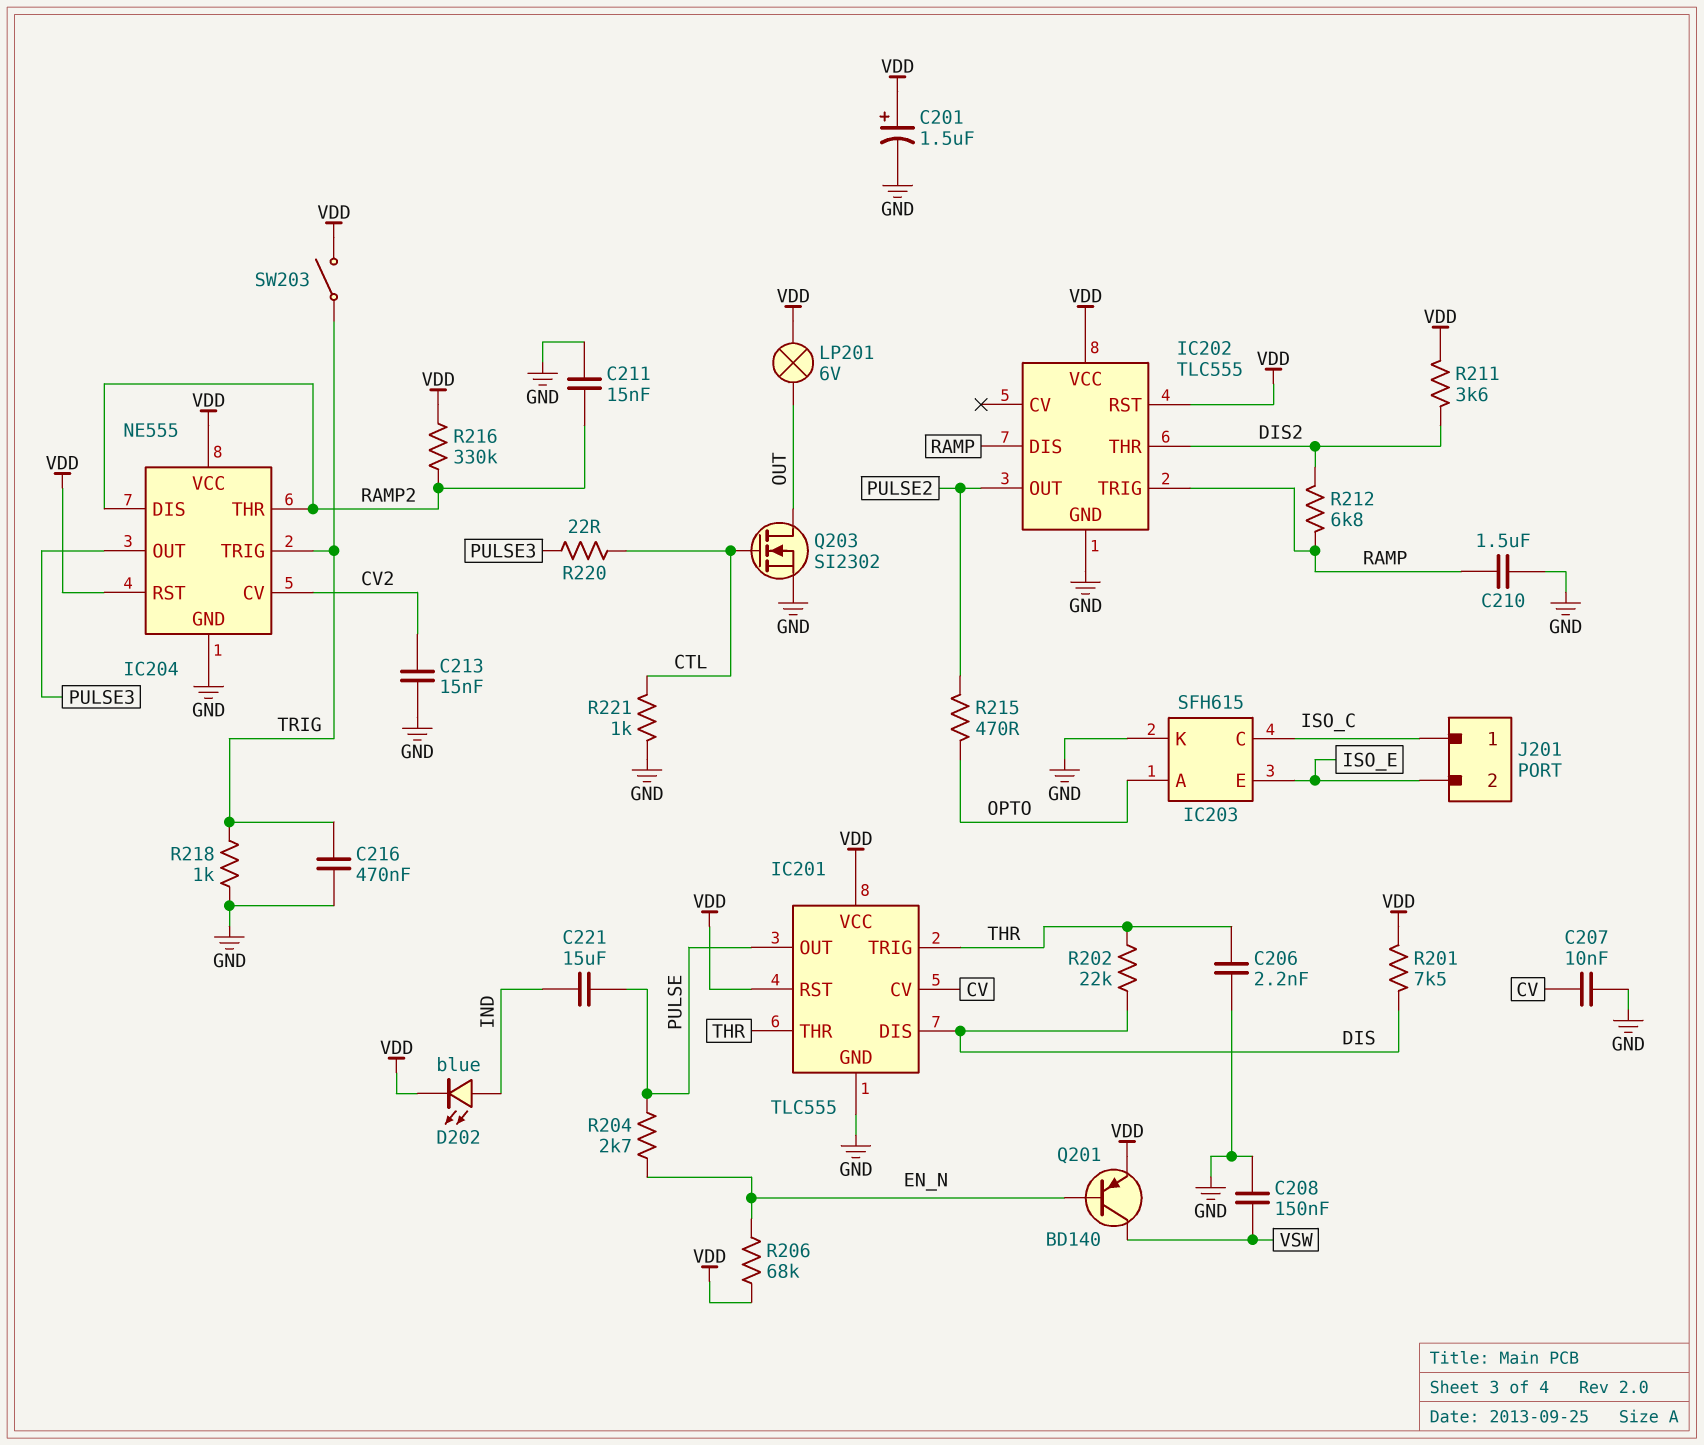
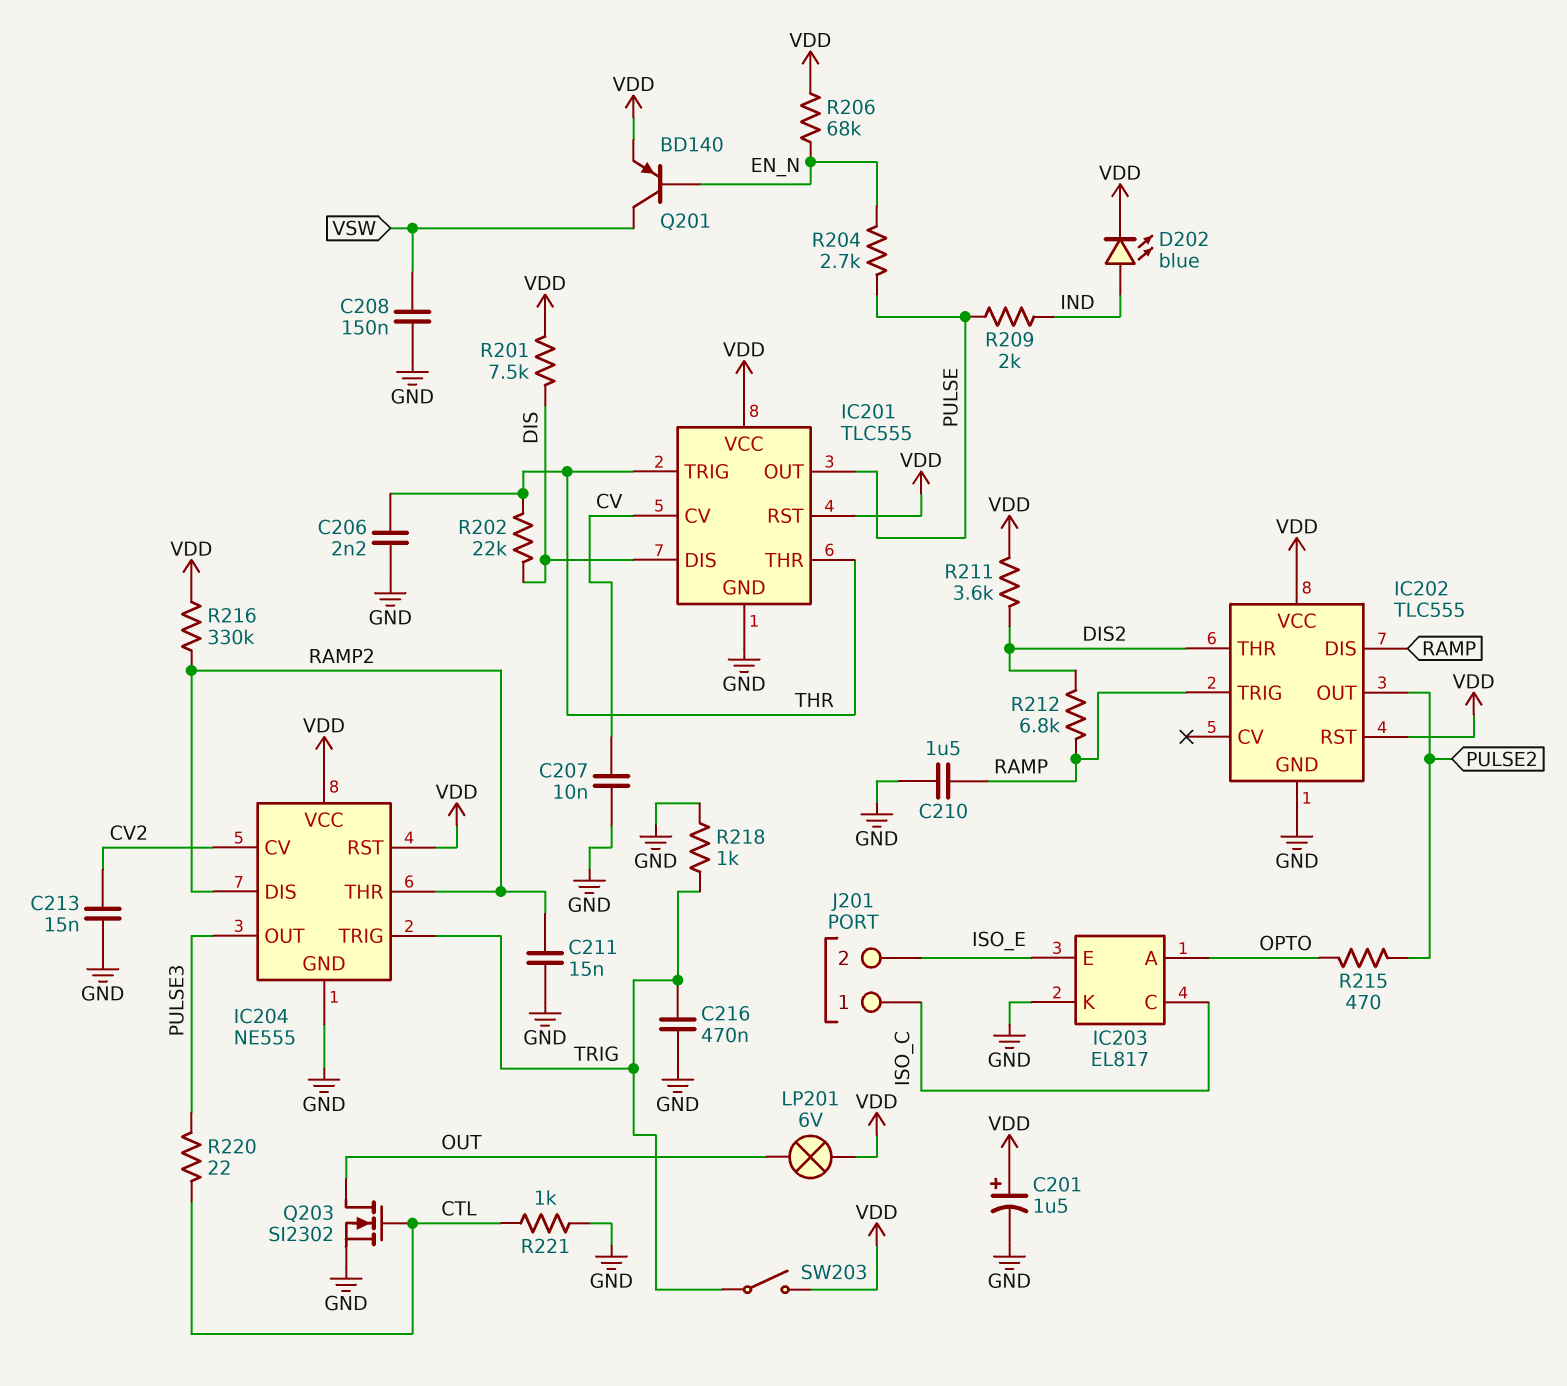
C221: 15uF (IND, PULSE) -> none
IC203: SFH615 -> EL817
R209: none -> 2k (IND, PULSE)

